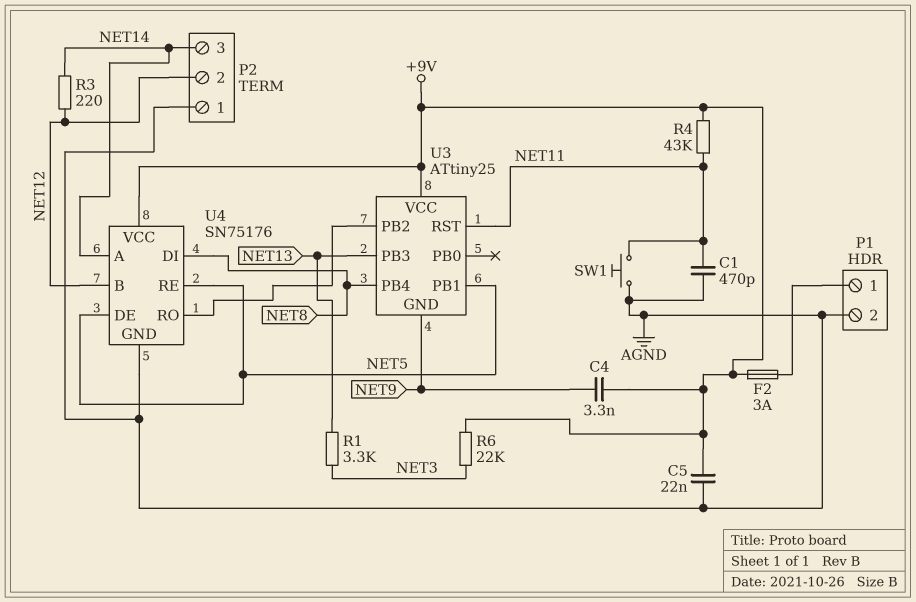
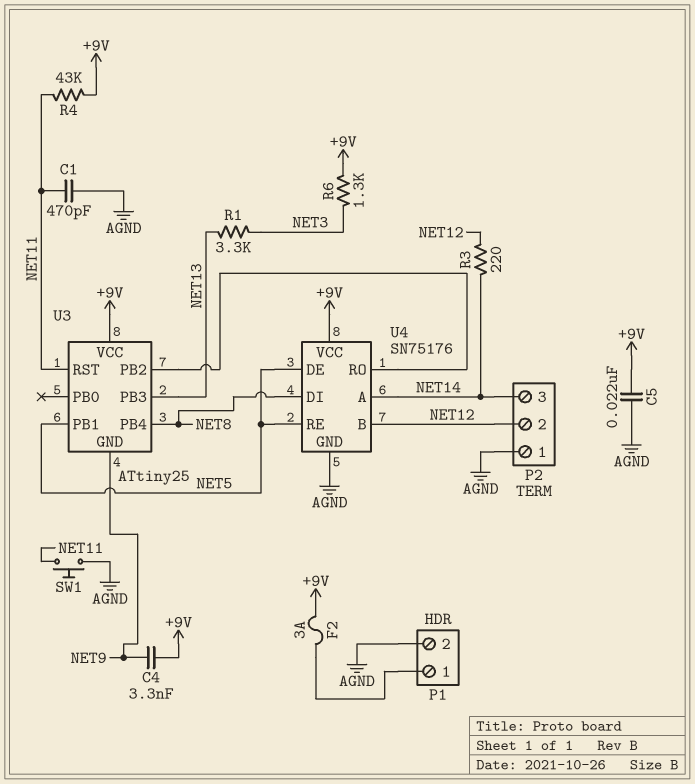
R6: 22k (+9V, NET3) -> 1.3k (+9V, NET3)

